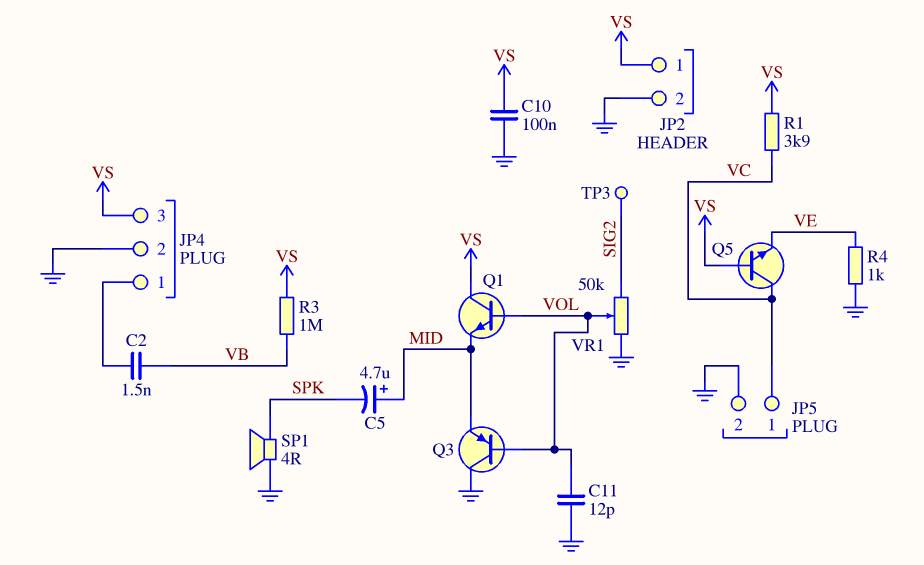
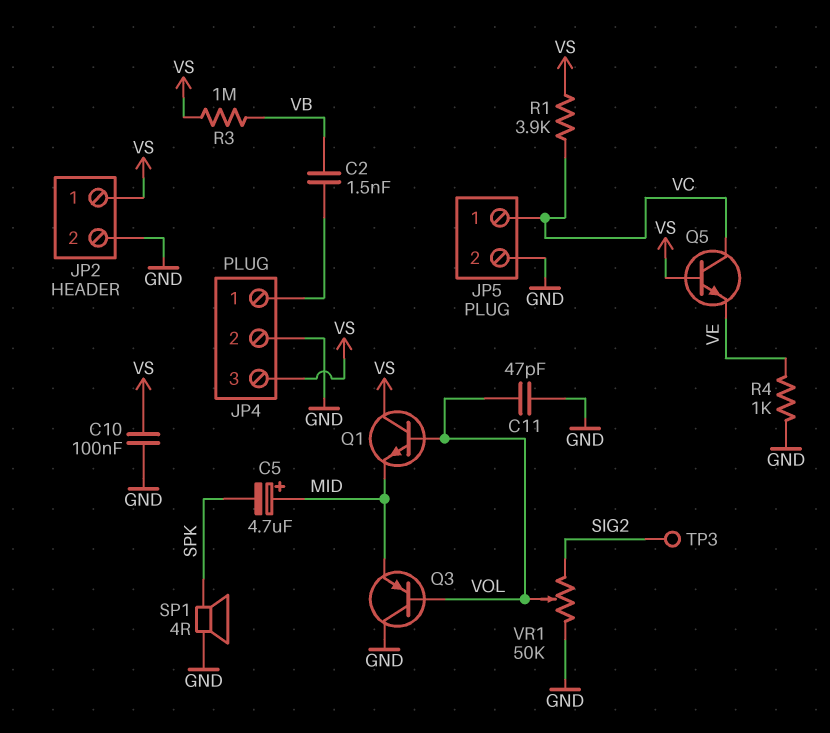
C11: 12pF (GND, VOL) -> 47pF (GND, VOL)

